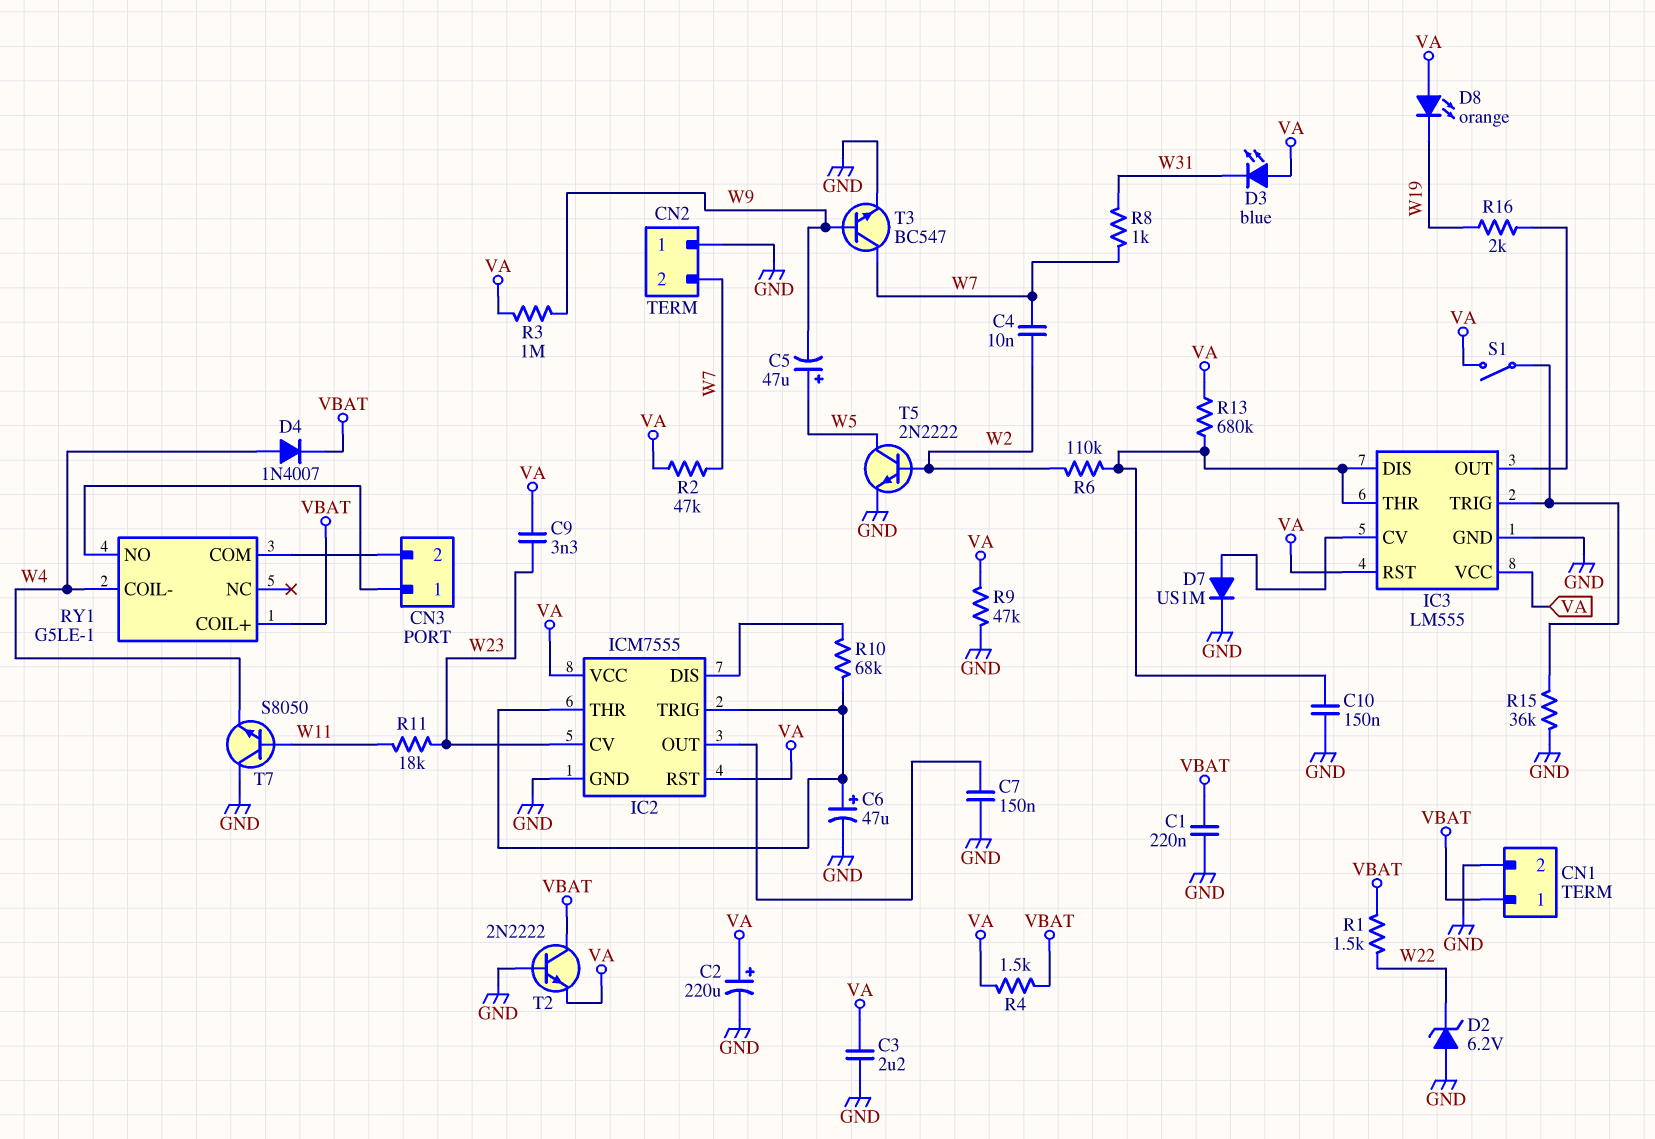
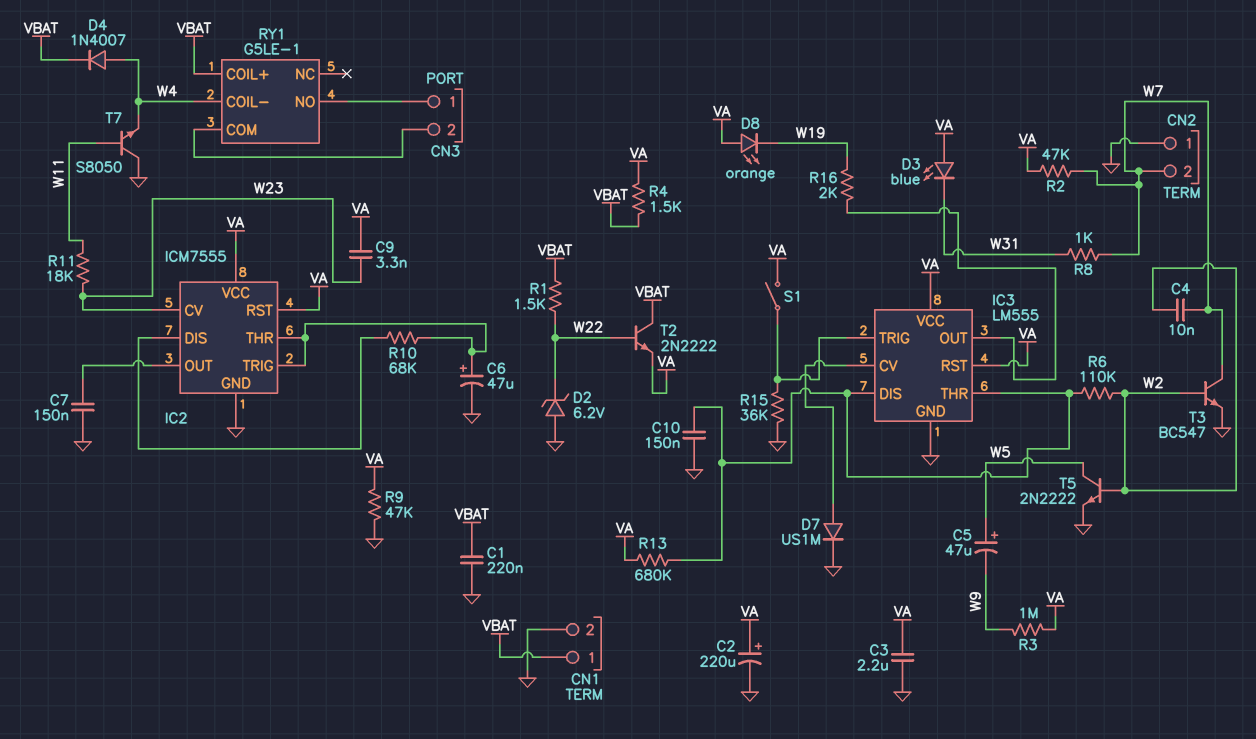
T2: NPN 2N2222 (B GND, C VBAT, E VA) -> NPN 2N2222 (B W22, C VBAT, E VA)
T3: NPN BC547 (B W9, C W7, E GND) -> NPN BC547 (B W2, C W7, E GND)

